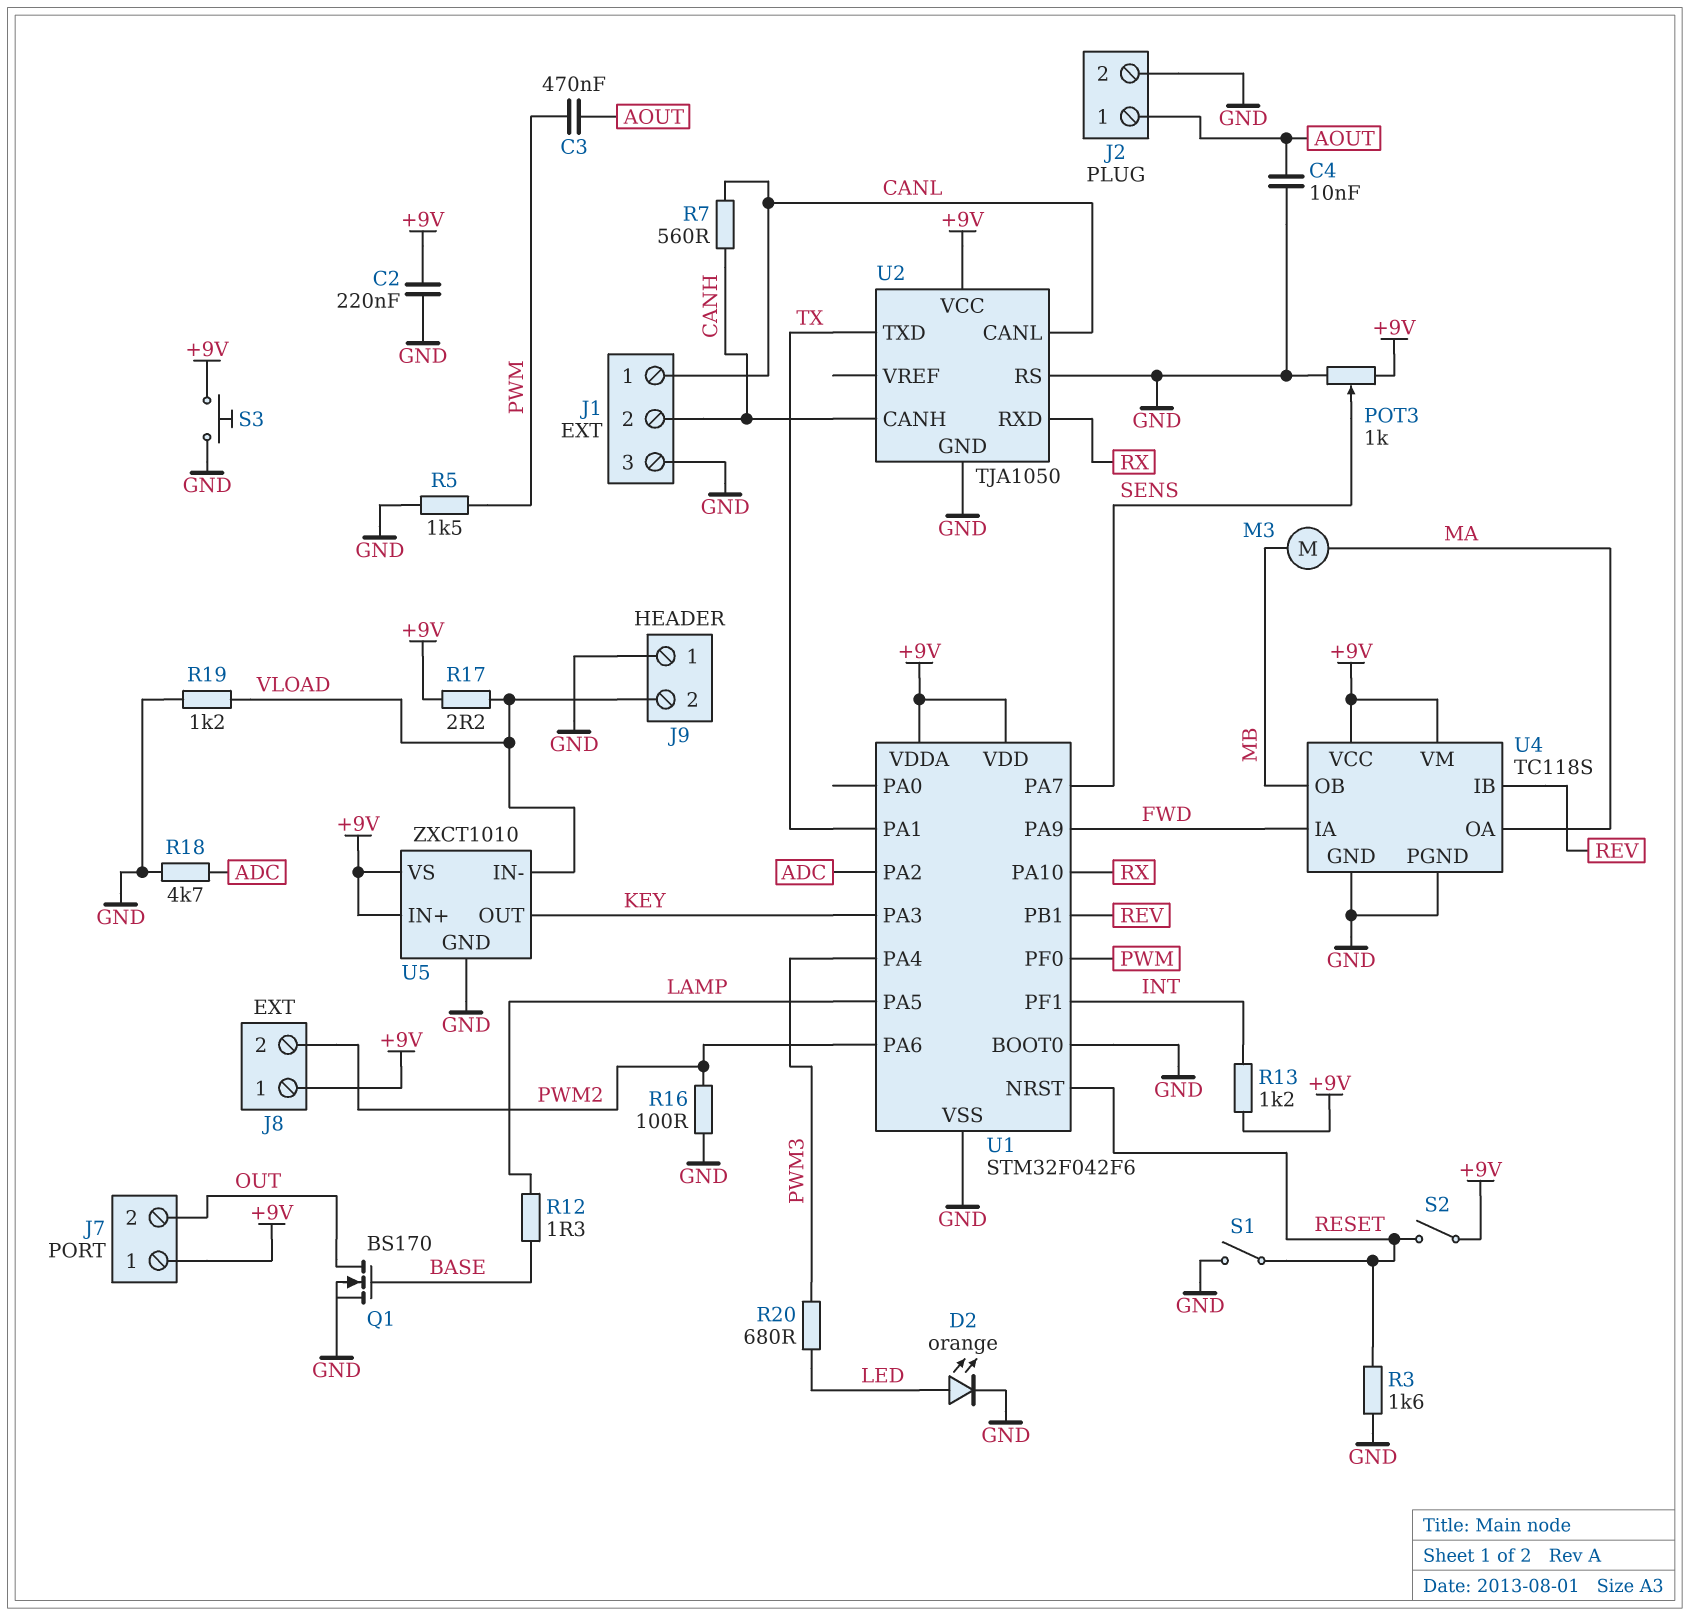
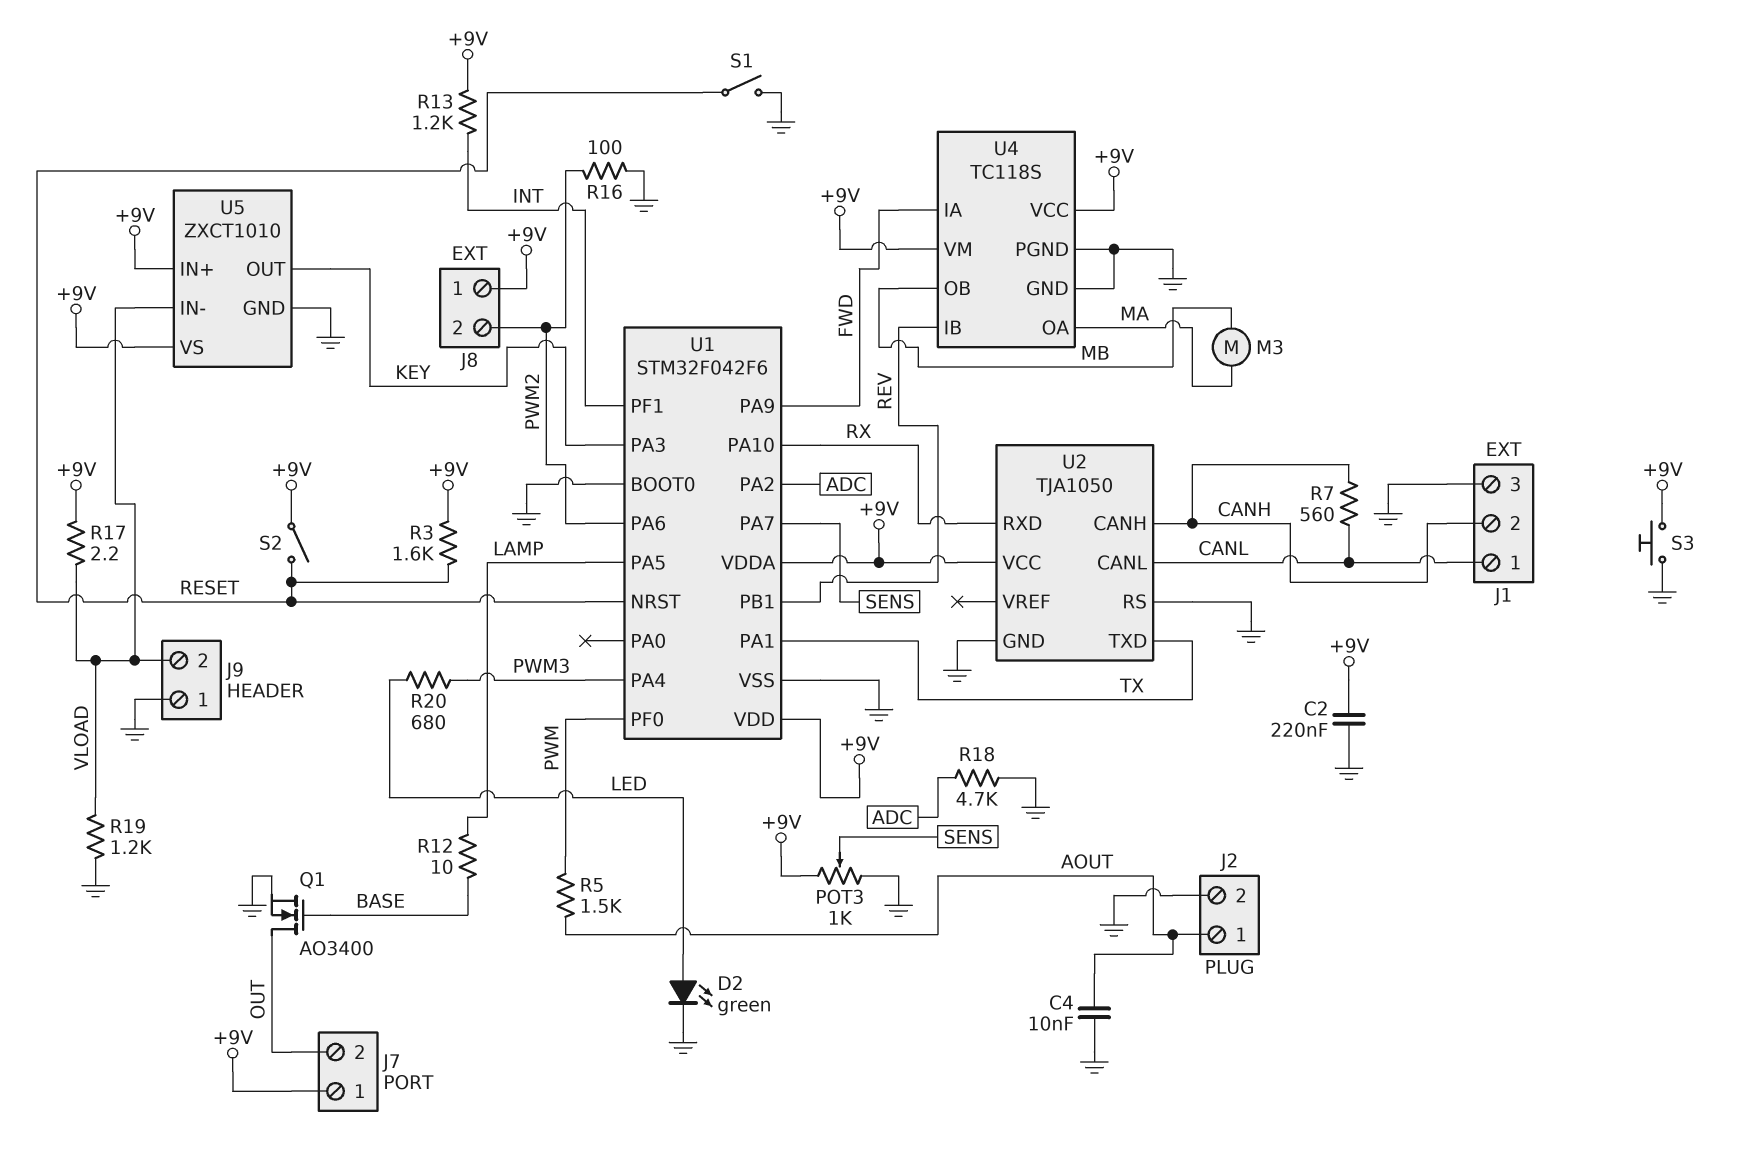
C3: 470nF (AOUT, PWM) -> none
D2: LED orange (A LED, K GND) -> LED green (A LED, K GND)
Q1: NMOS BS170 (G BASE, D OUT, S GND) -> NMOS AO3400 (G BASE, D OUT, S GND)
R3: 1.6k (GND, RESET) -> 1.6k (+9V, RESET)
R5: 1.5k (GND, PWM) -> 1.5k (AOUT, PWM)
R12: 1.3 (BASE, LAMP) -> 10 (BASE, LAMP)

